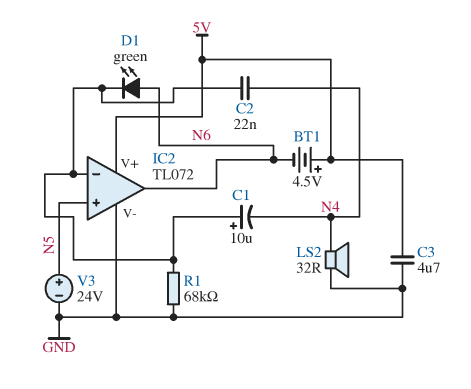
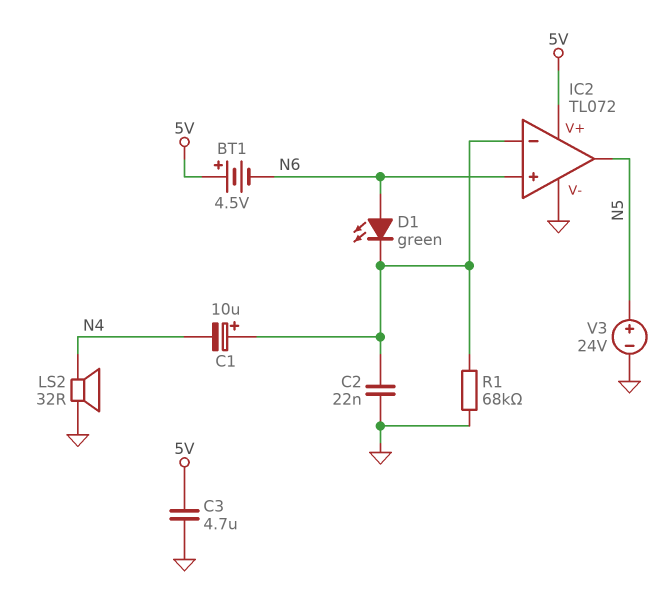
C2: 22nF (IC2/in-, N4) -> 22nF (GND, IC2/in-)
IC2 pin in+: N5 -> N6
IC2 pin out: N6 -> N5

